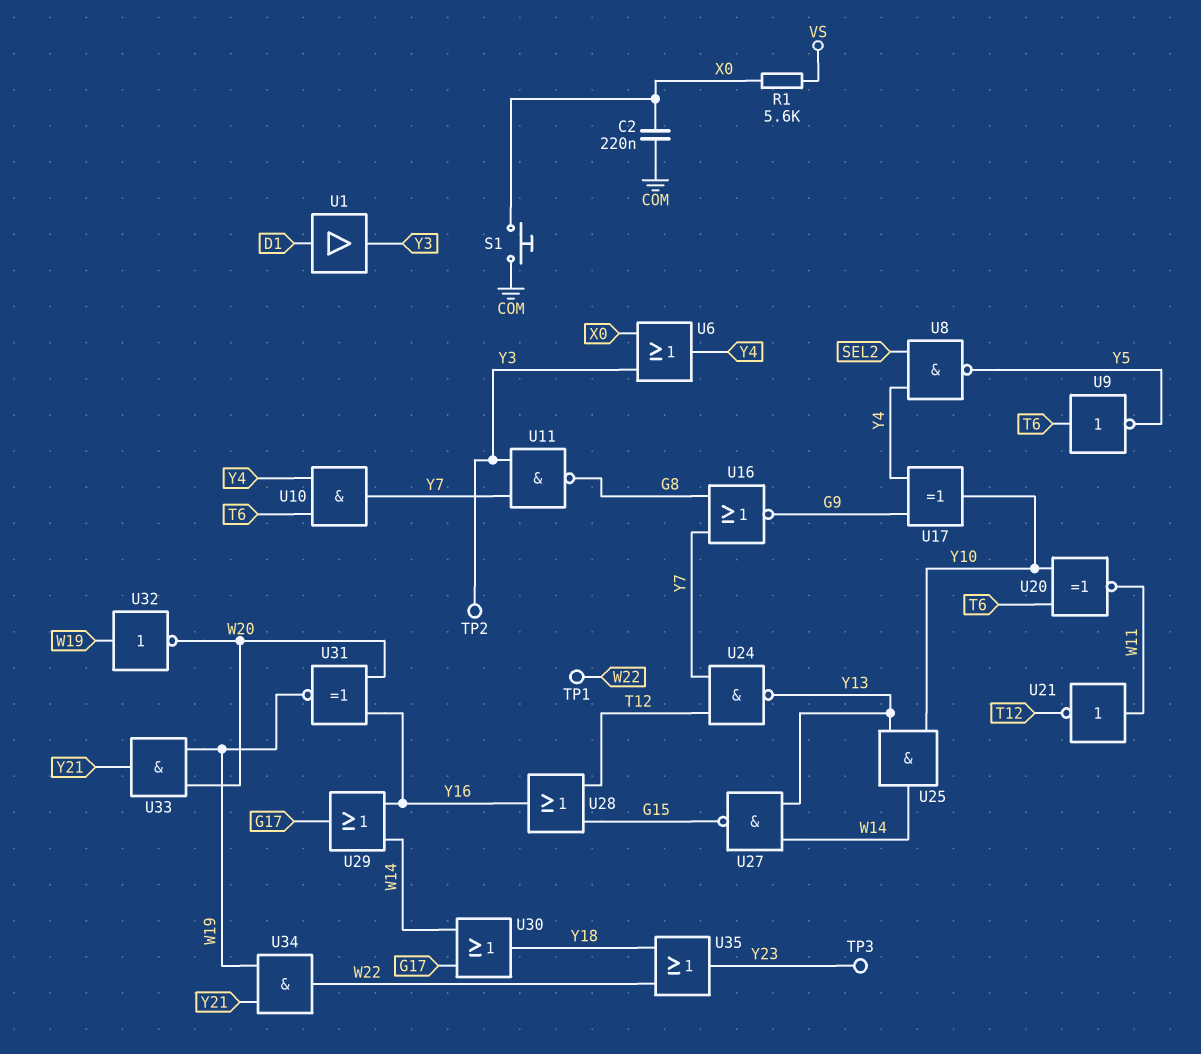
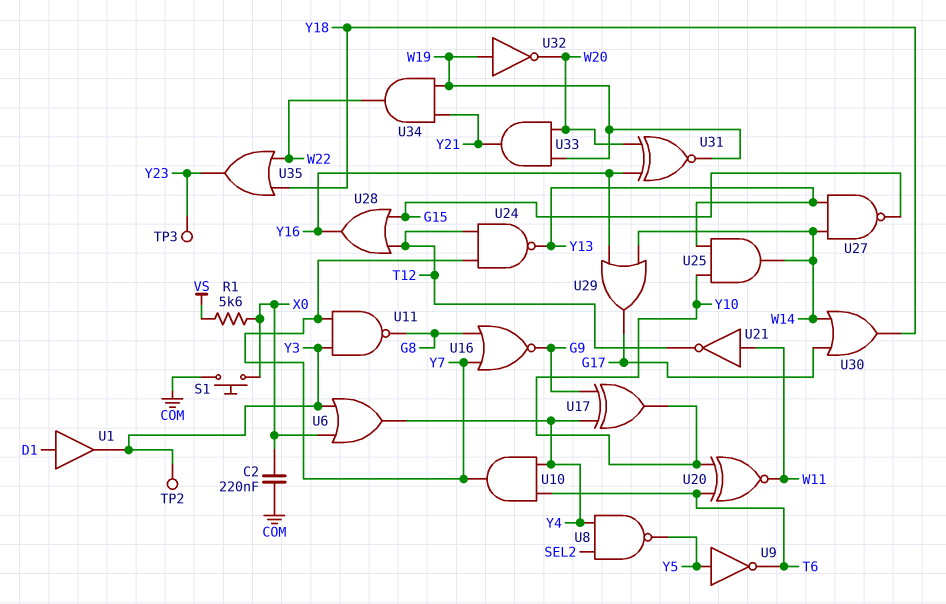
TP1: test point (W22) -> none
U9: NOT (in T6, out Y5) -> NOT (in Y5, out T6)

